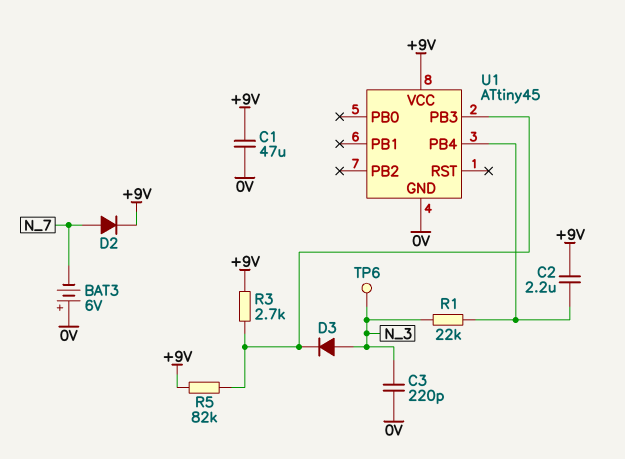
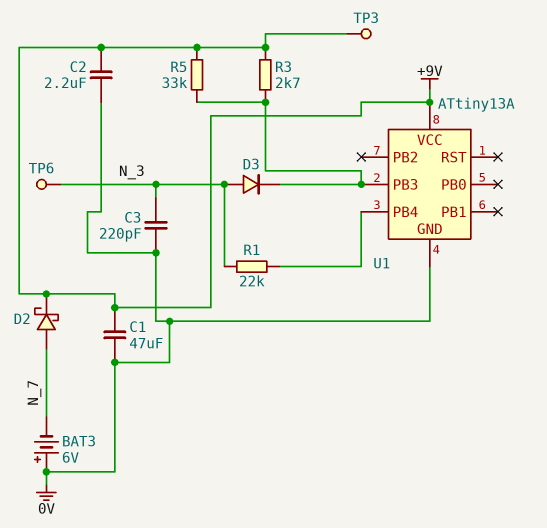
C2: 2.2uF (+9V, U1/PB4) -> 2.2uF (+9V, 0V)
D2: diode (A N_7, K +9V) -> schottky (A N_7, K +9V)
R5: 82k (+9V, U1/PB3) -> 33k (+9V, U1/PB3)
TP3: none -> test point (+9V)
U1: ATtiny45 -> ATtiny13A

